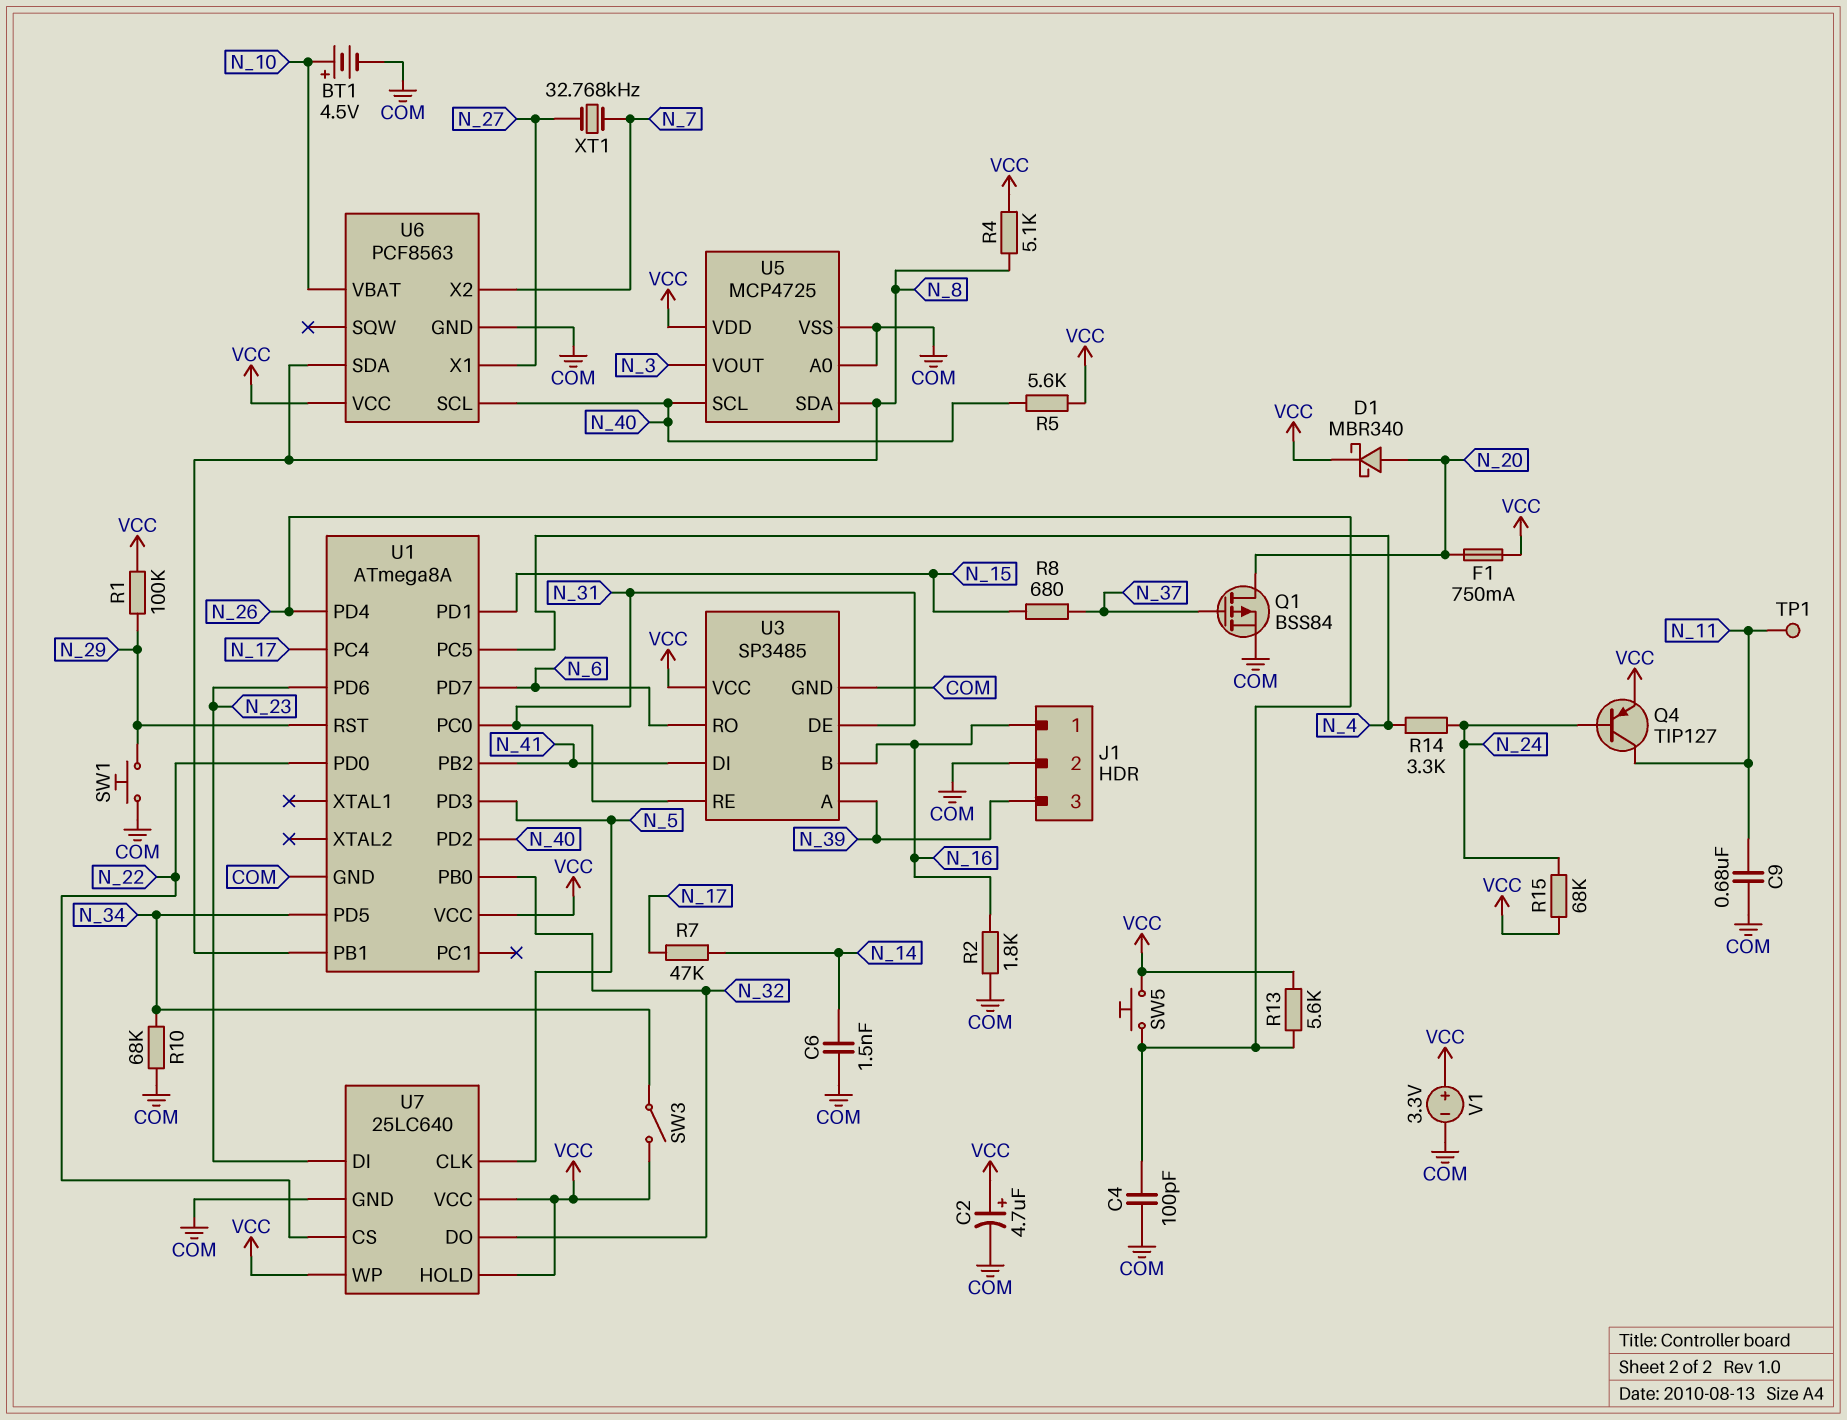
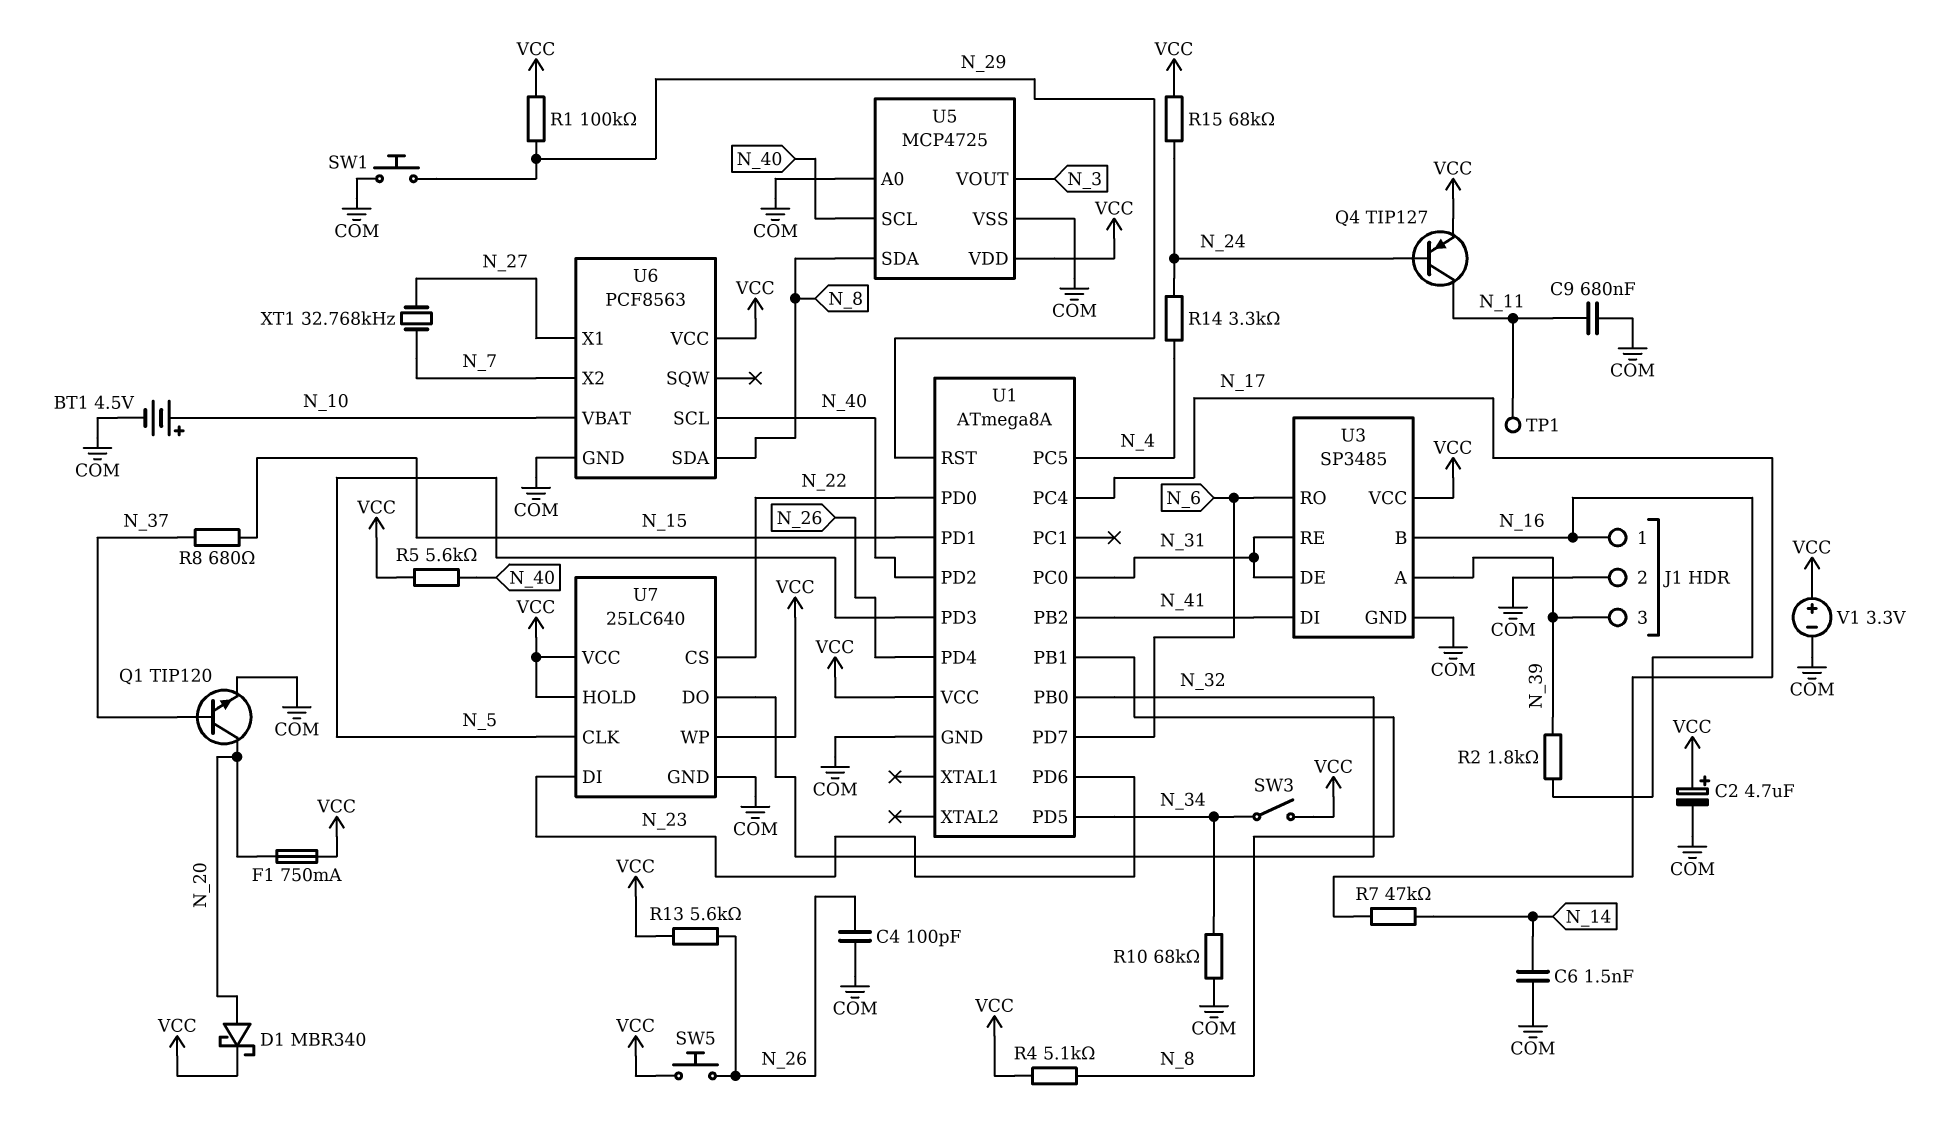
Q1: PMOS BSS84 (G N_37, D N_20, S COM) -> NPN TIP120 (B N_37, C N_20, E COM)
R2: 1.8k (COM, N_16) -> 1.8k (N_16, N_39)

